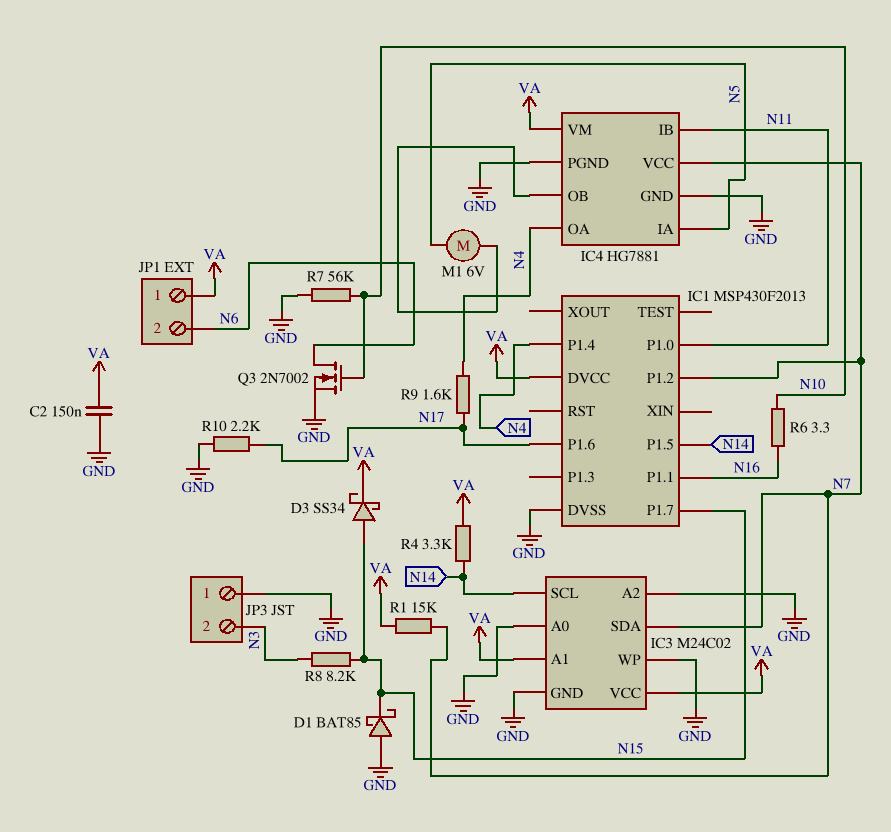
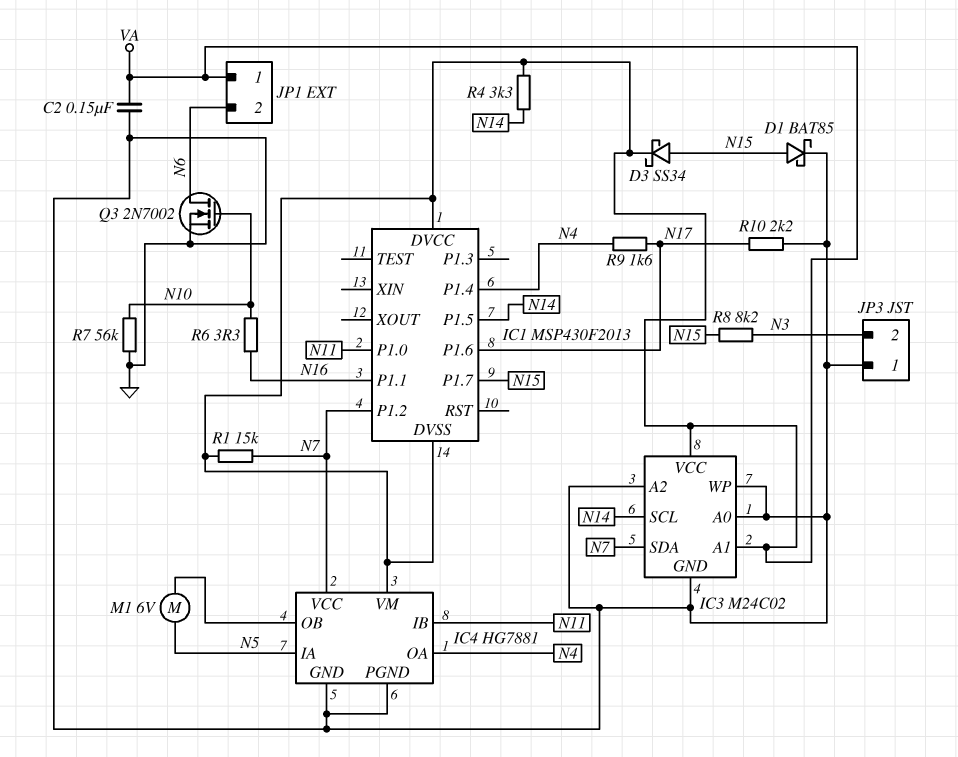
D1: schottky BAT85 (A GND, K N15) -> schottky BAT85 (A N15, K GND)
IC1 pin DVSS: GND -> VA

